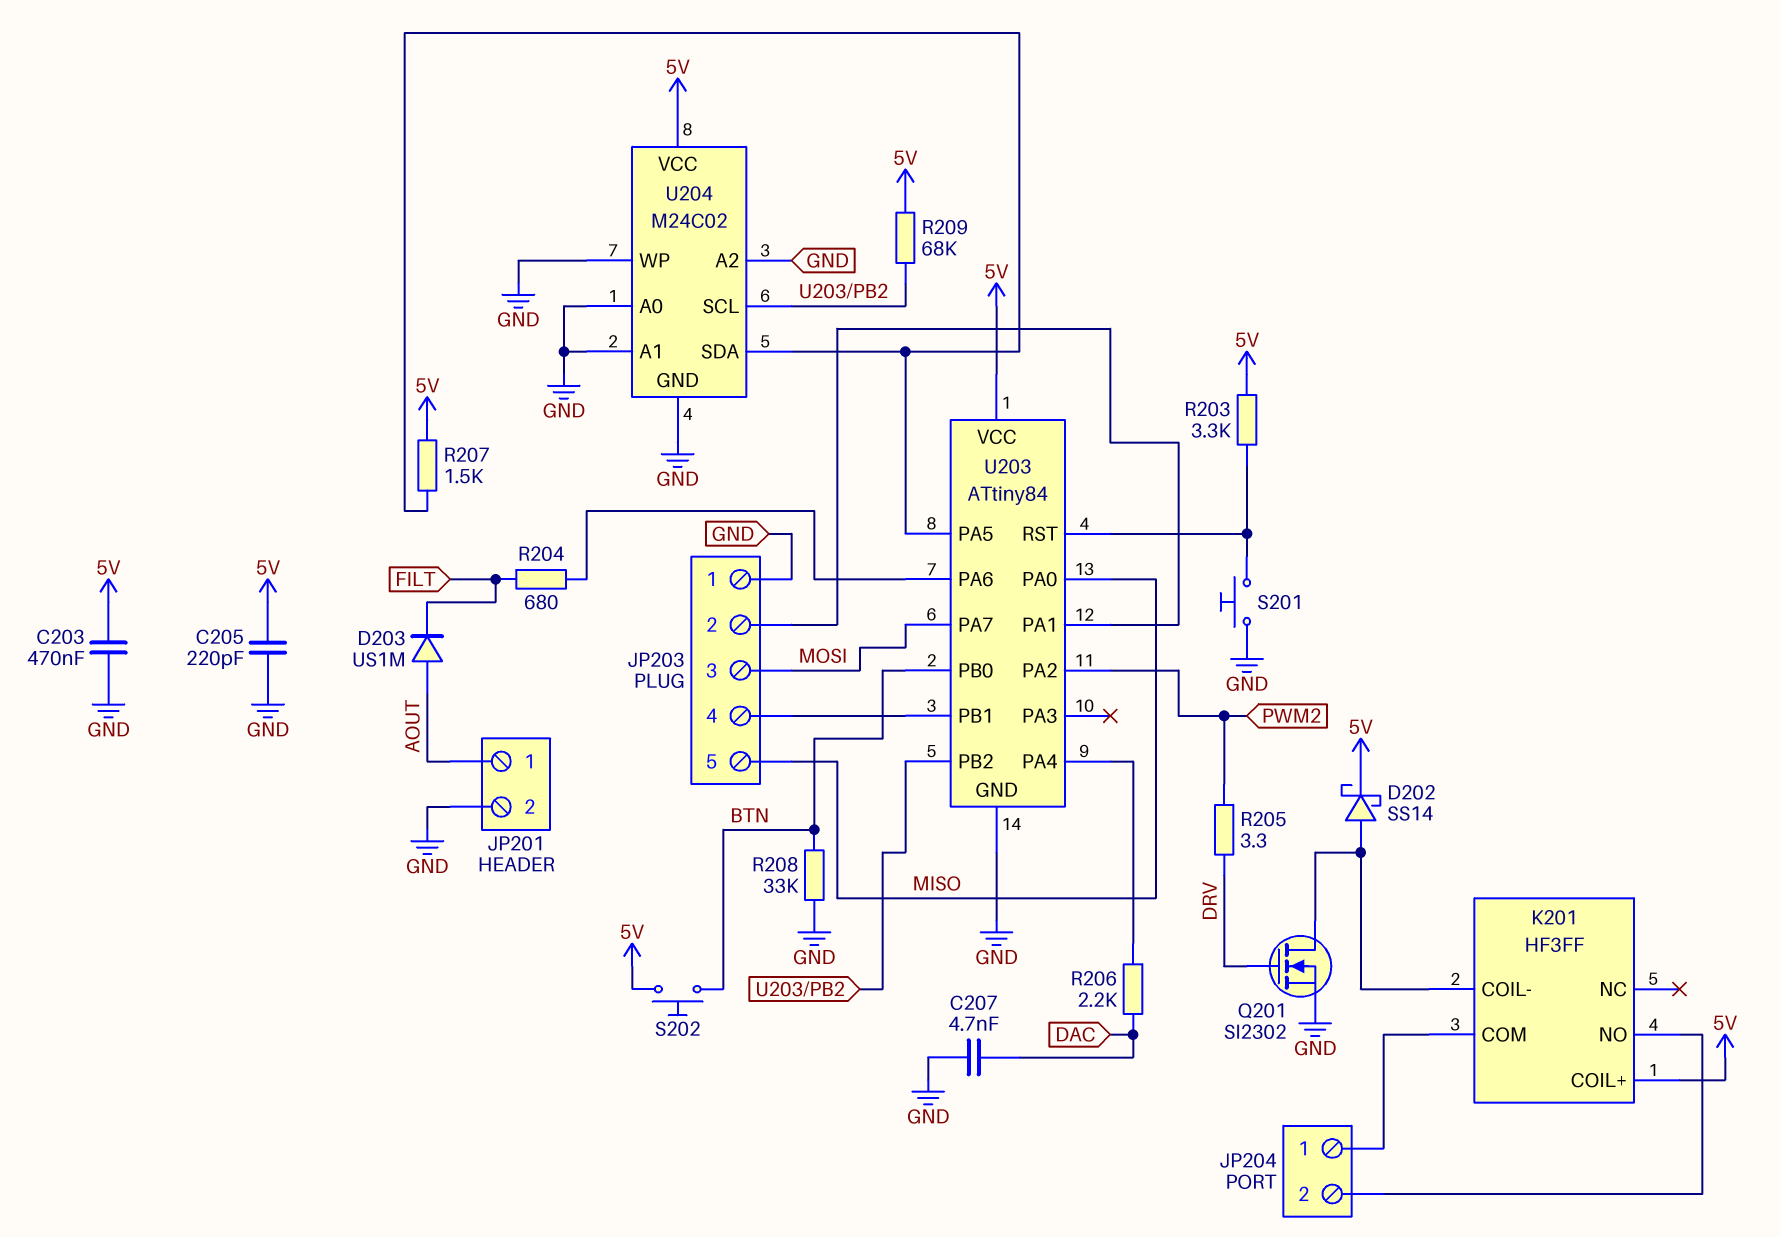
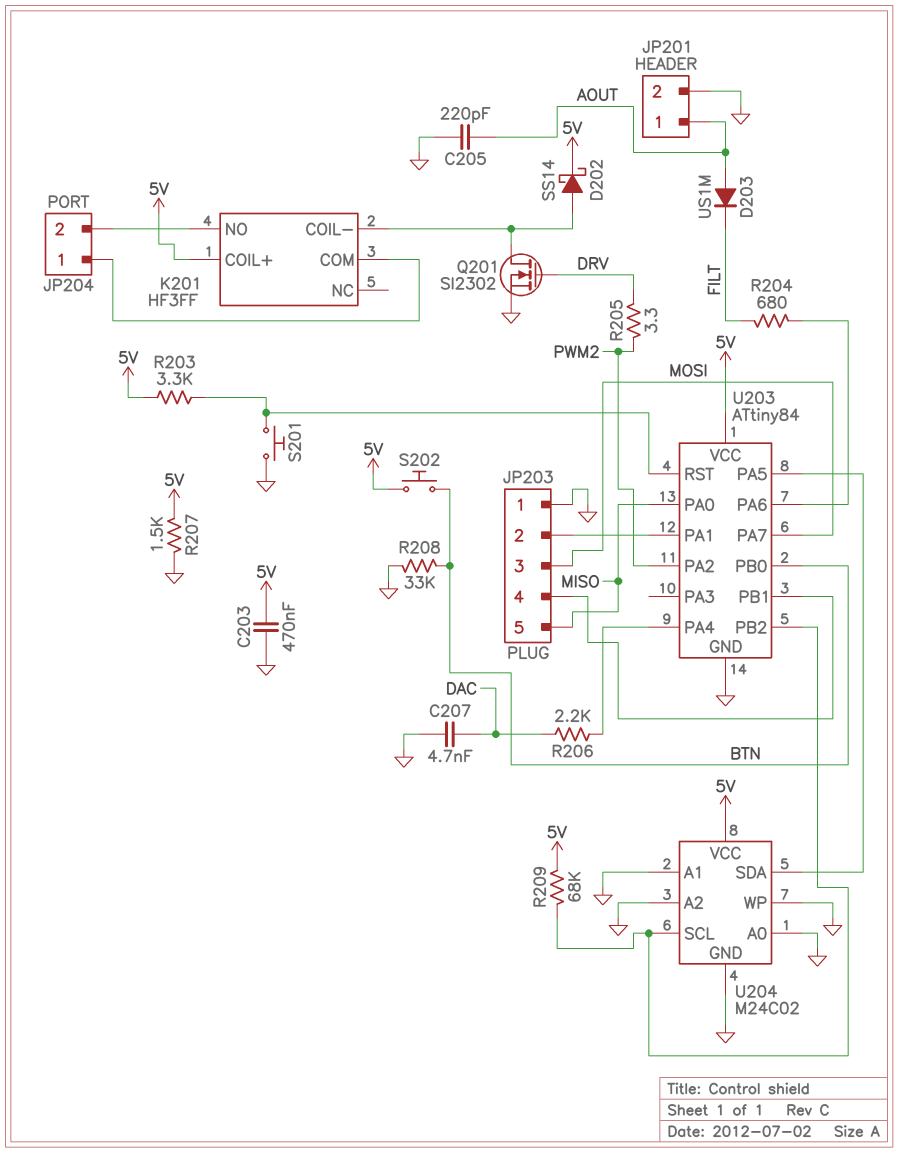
C205: 220pF (5V, GND) -> 220pF (AOUT, GND)
R207: 1.5k (5V, U203/PA5) -> 1.5k (5V, GND)

